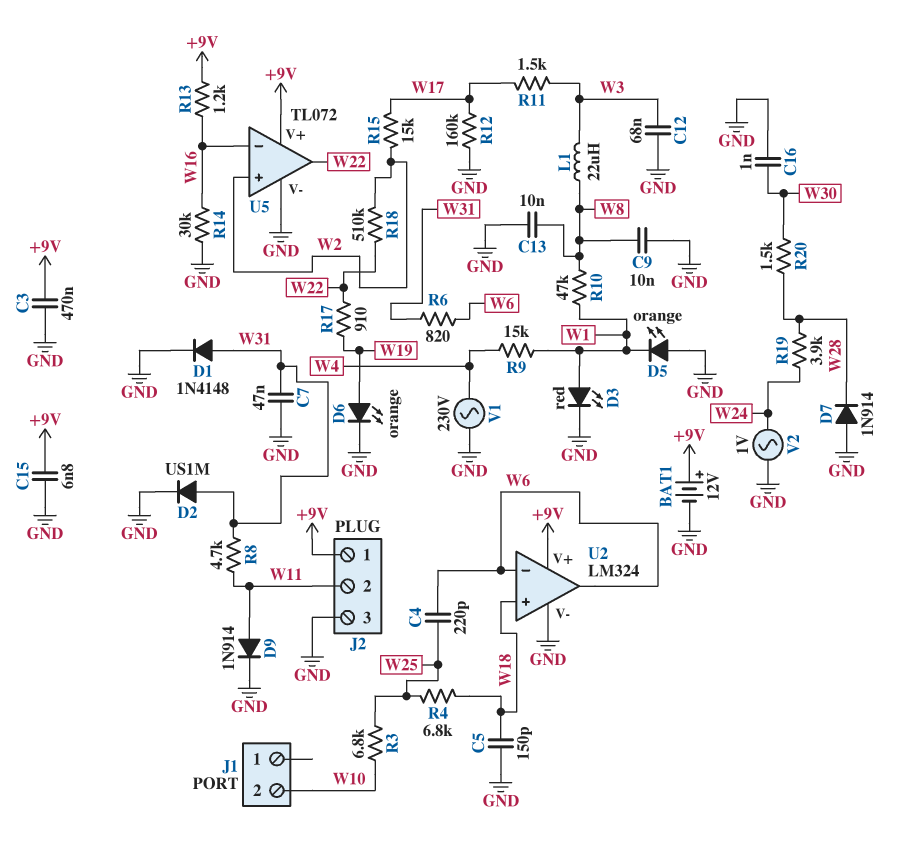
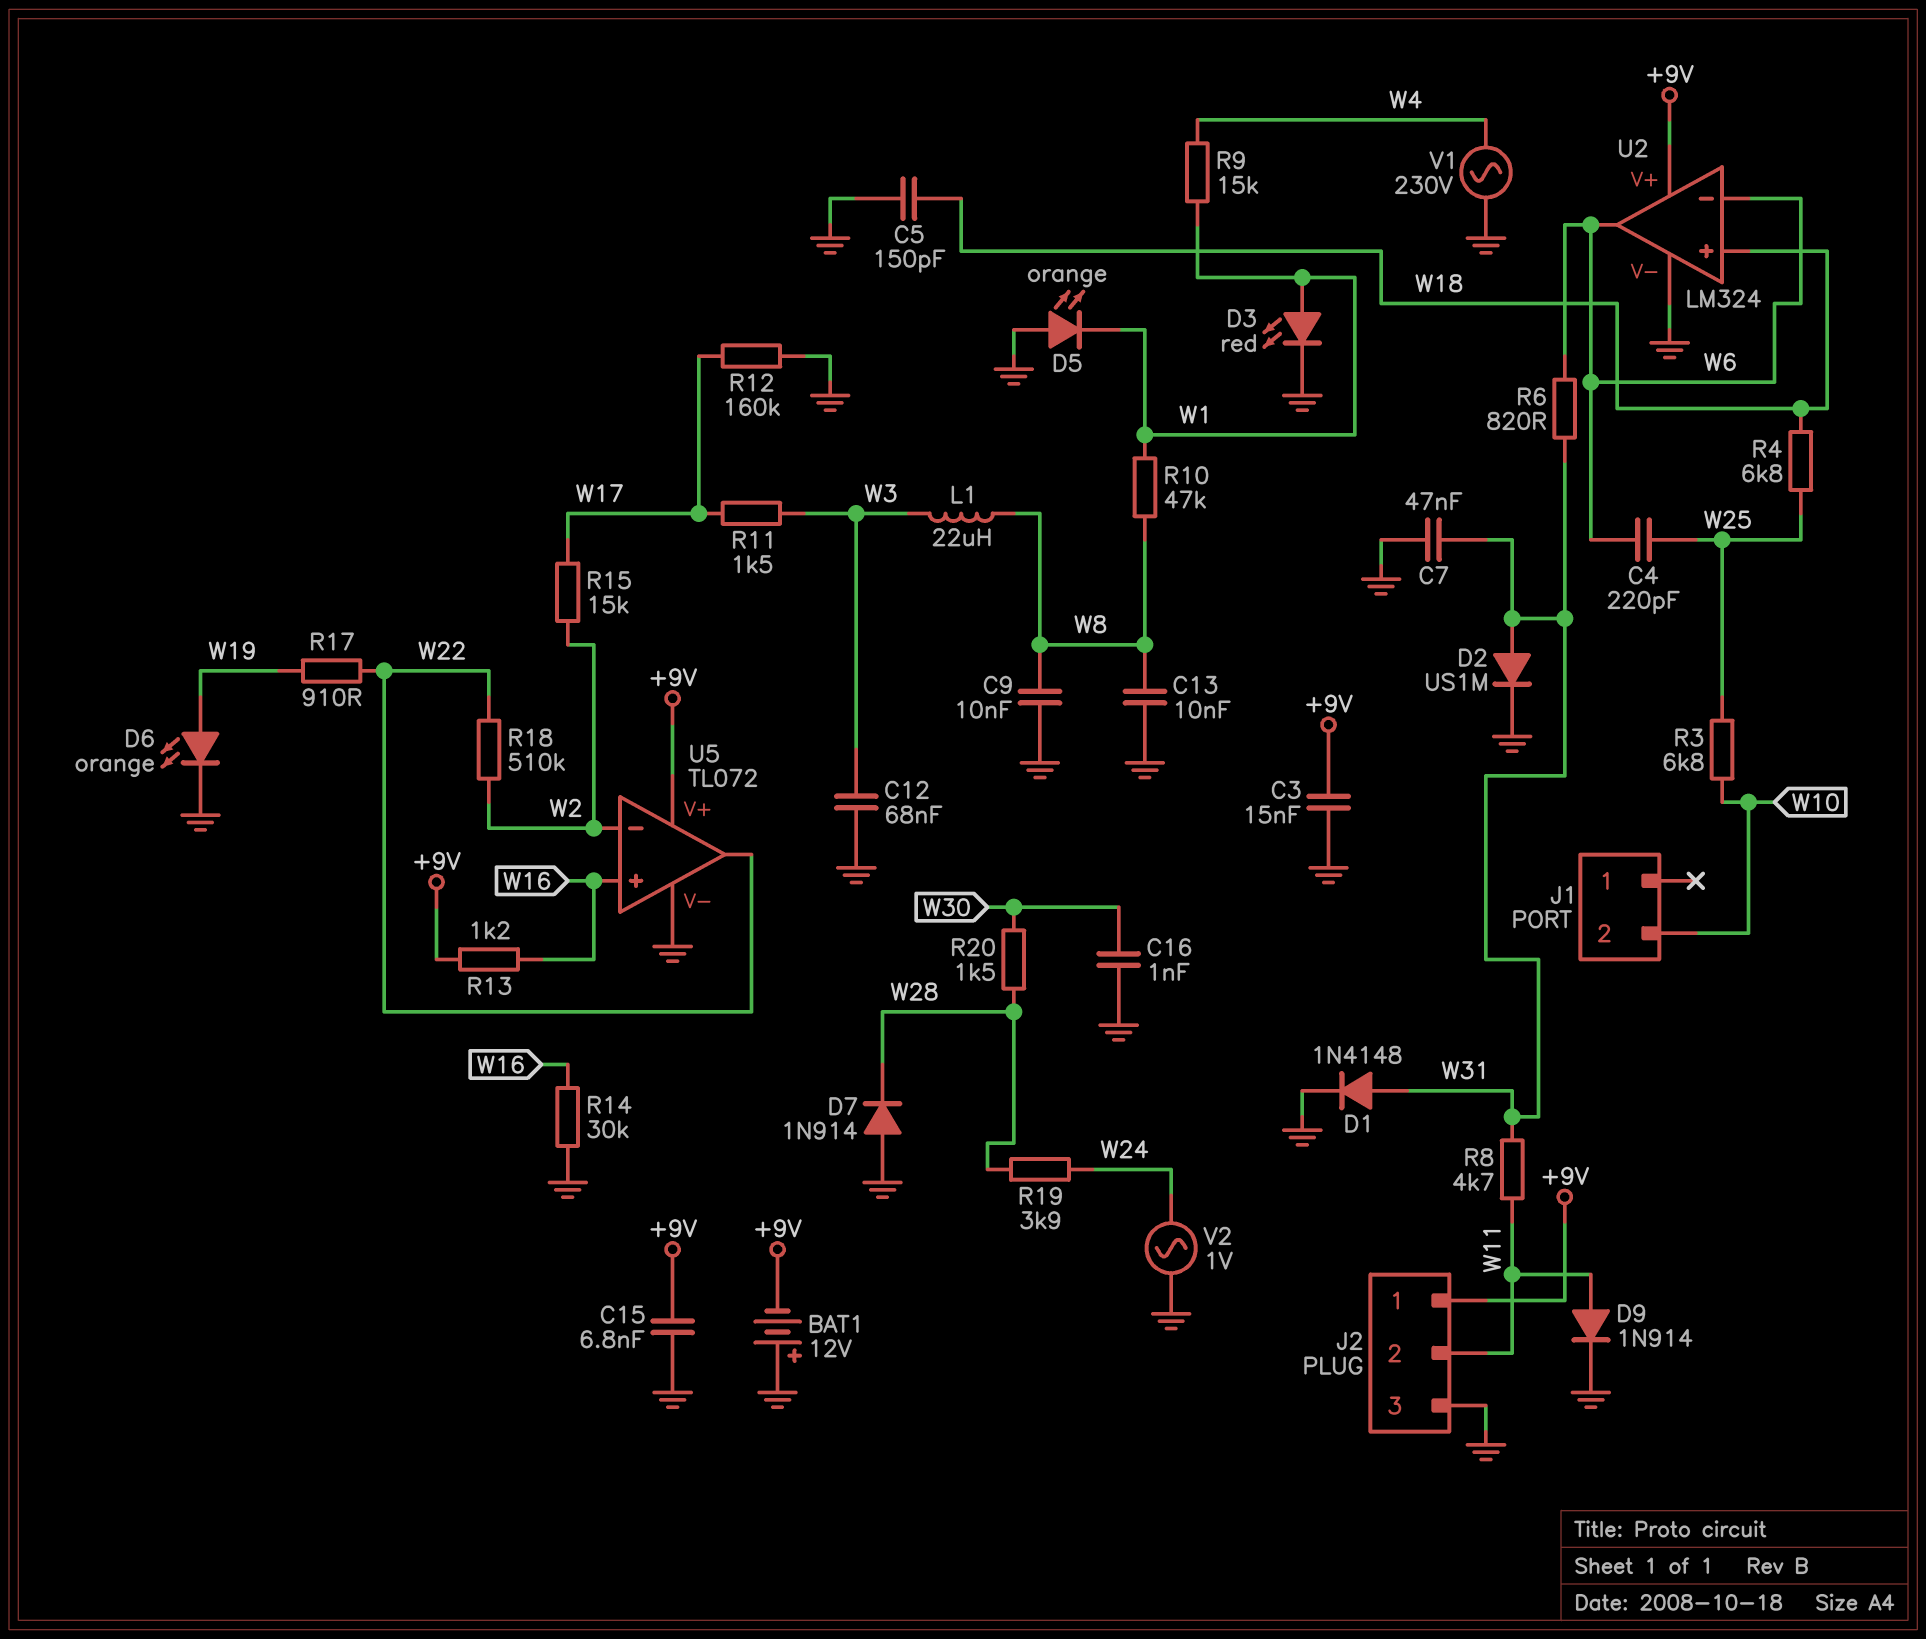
BAT1: 12V (plus +9V, minus GND) -> 12V (plus GND, minus +9V)
C3: 470nF (+9V, GND) -> 15nF (+9V, GND)
U5 pin in+: W2 -> W16
U5 pin in-: W16 -> W2

